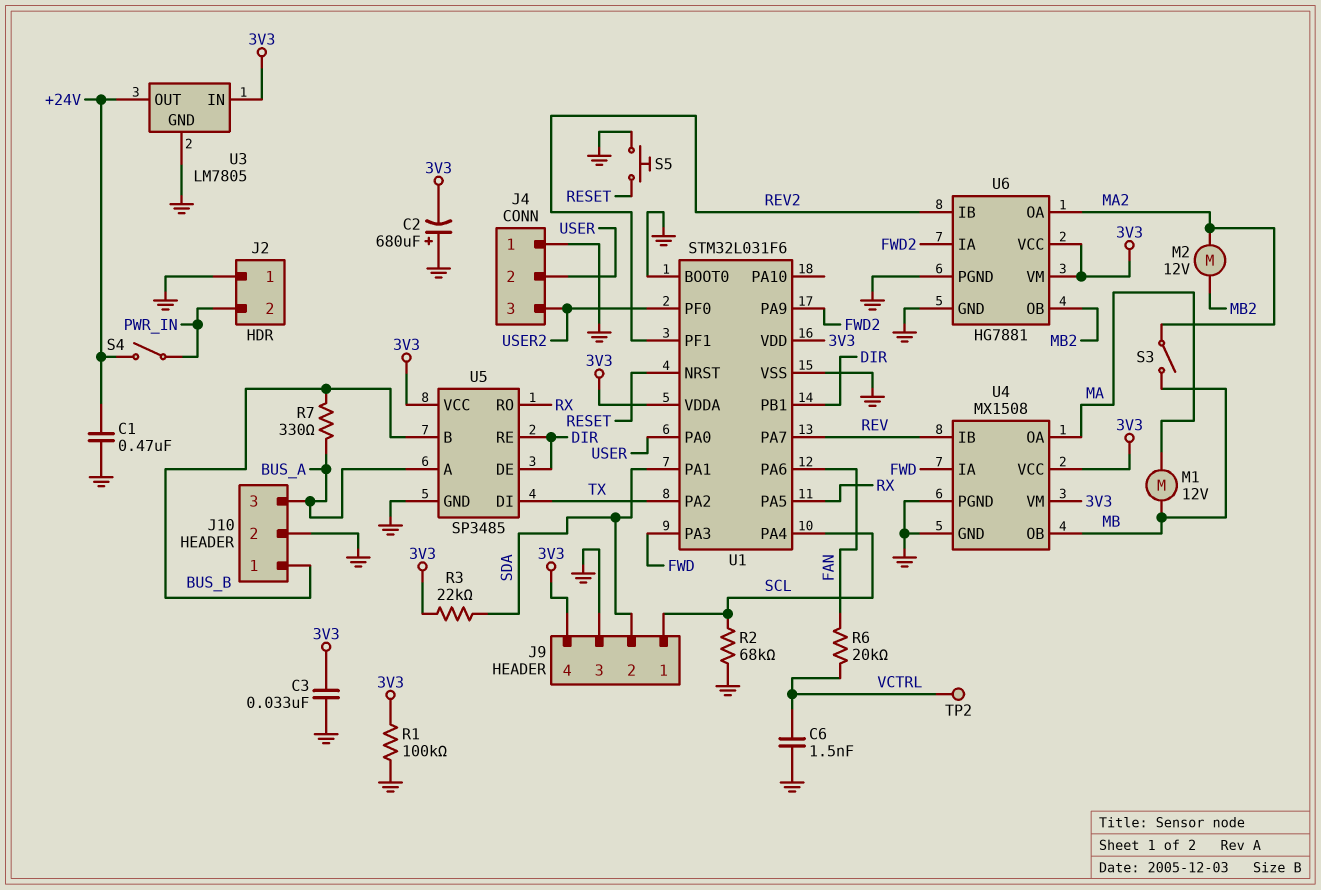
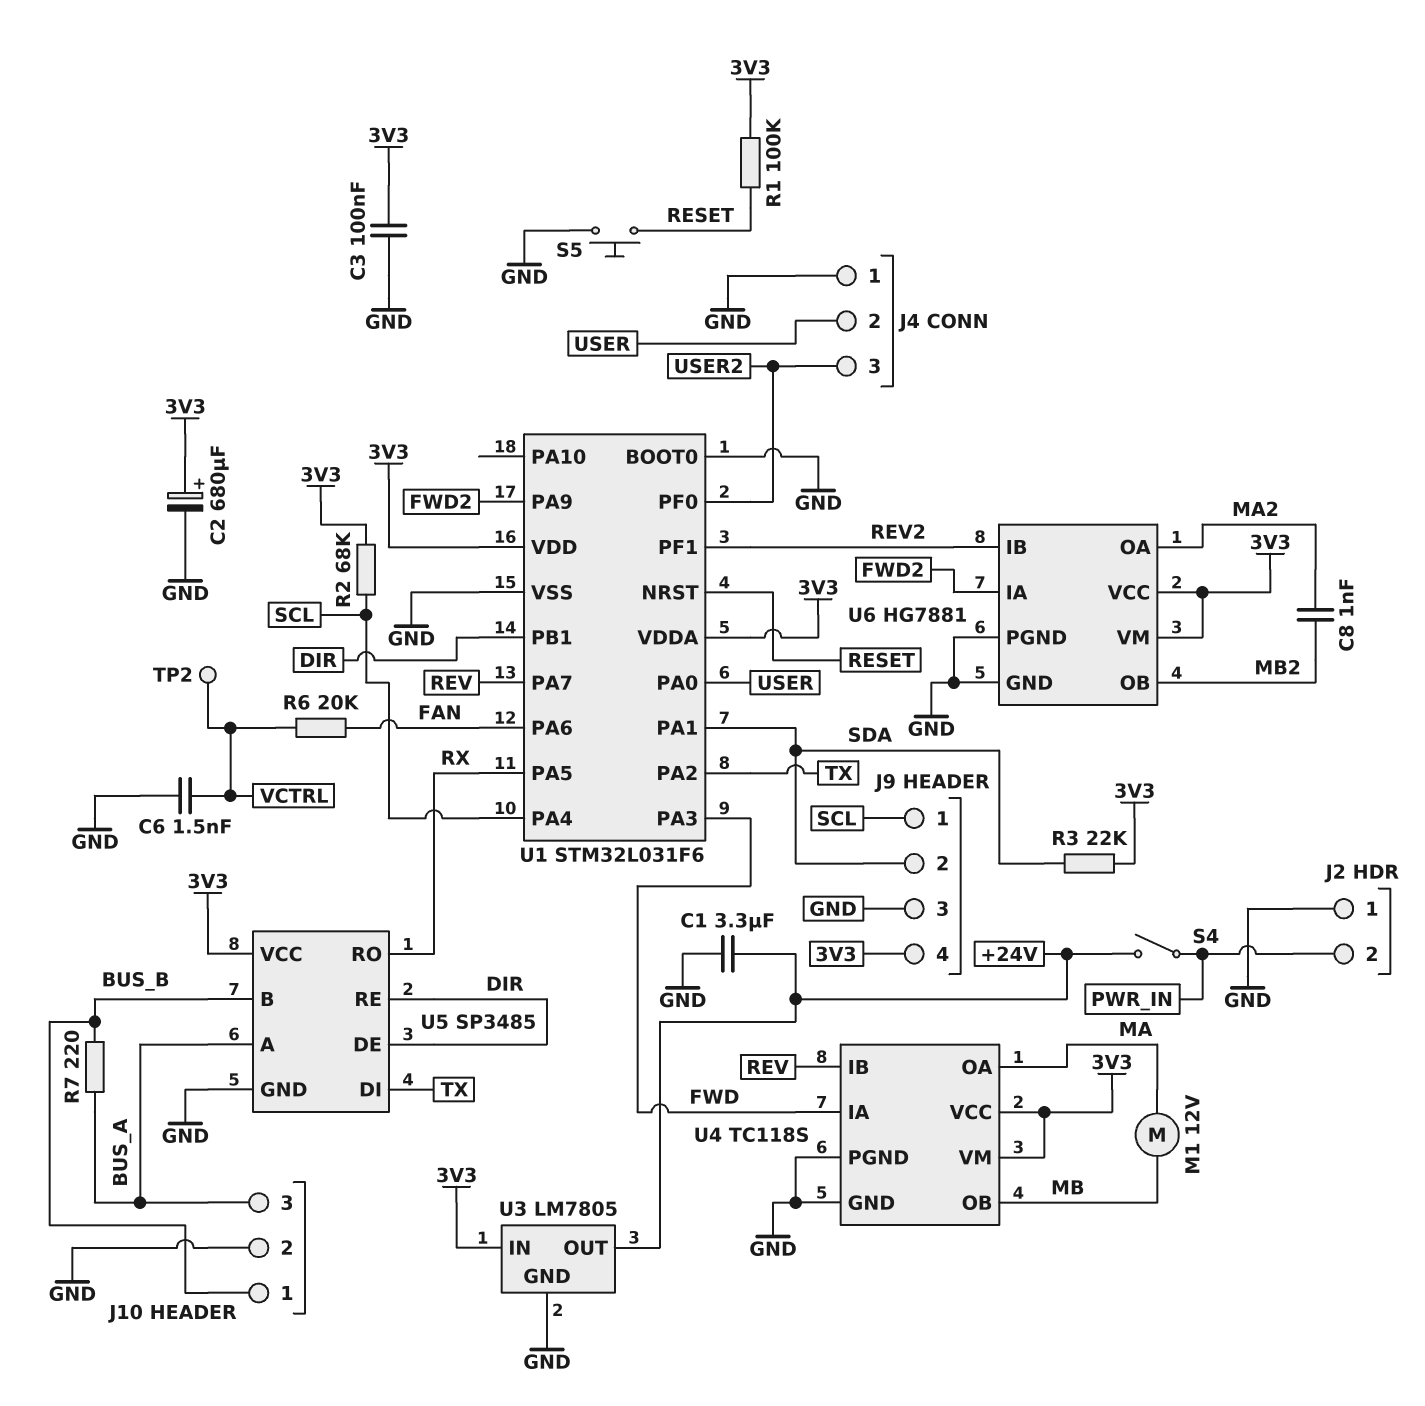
C1: 470nF (+24V, GND) -> 3.3uF (+24V, GND)
C2: 680uF (plus GND, minus 3V3) -> 680uF (plus 3V3, minus GND)
C3: 33nF (3V3, GND) -> 100nF (3V3, GND)
C8: none -> 1nF (MA2, MB2)
M2: motor 12V (MA2, MB2) -> none
R1: 100k (3V3, GND) -> 100k (3V3, RESET)
R2: 68k (GND, SCL) -> 68k (3V3, SCL)
R7: 330 (BUS_A, BUS_B) -> 220 (BUS_A, BUS_B)
S3: switch (MA2, MB) -> none
U4: MX1508 -> TC118S

